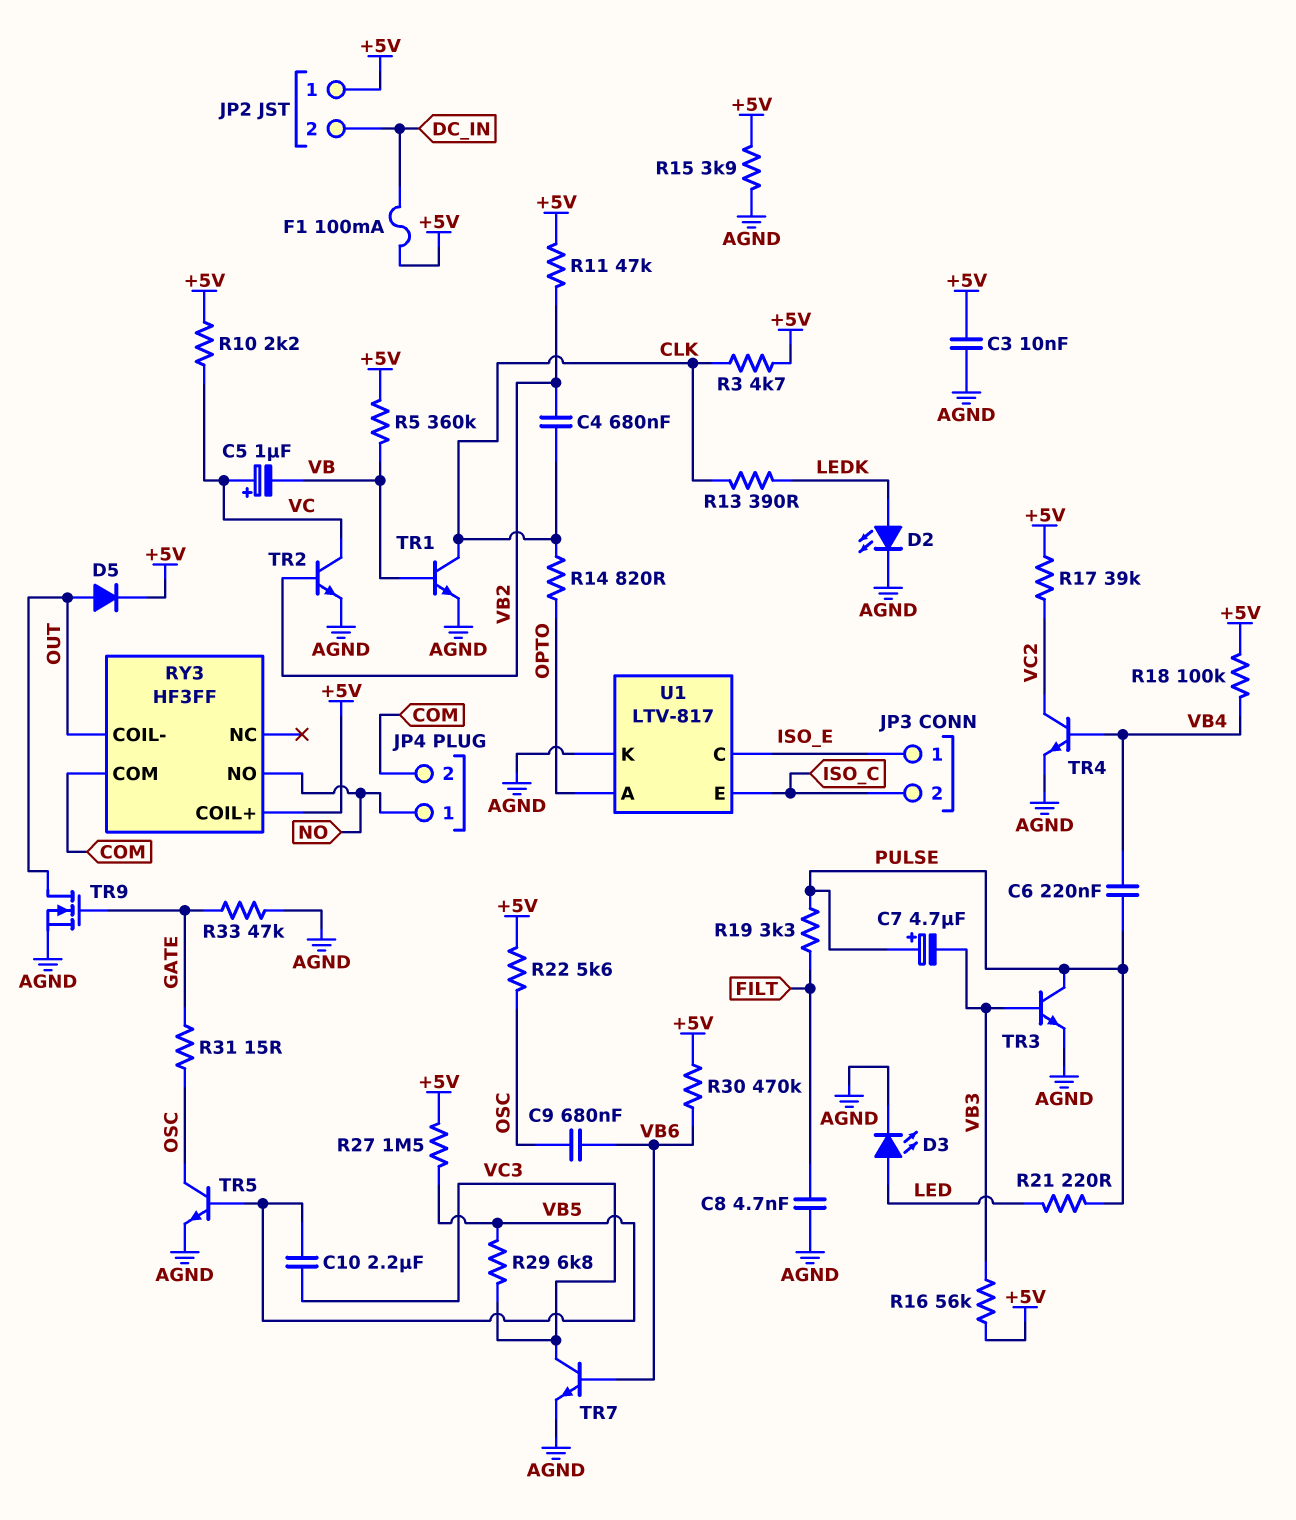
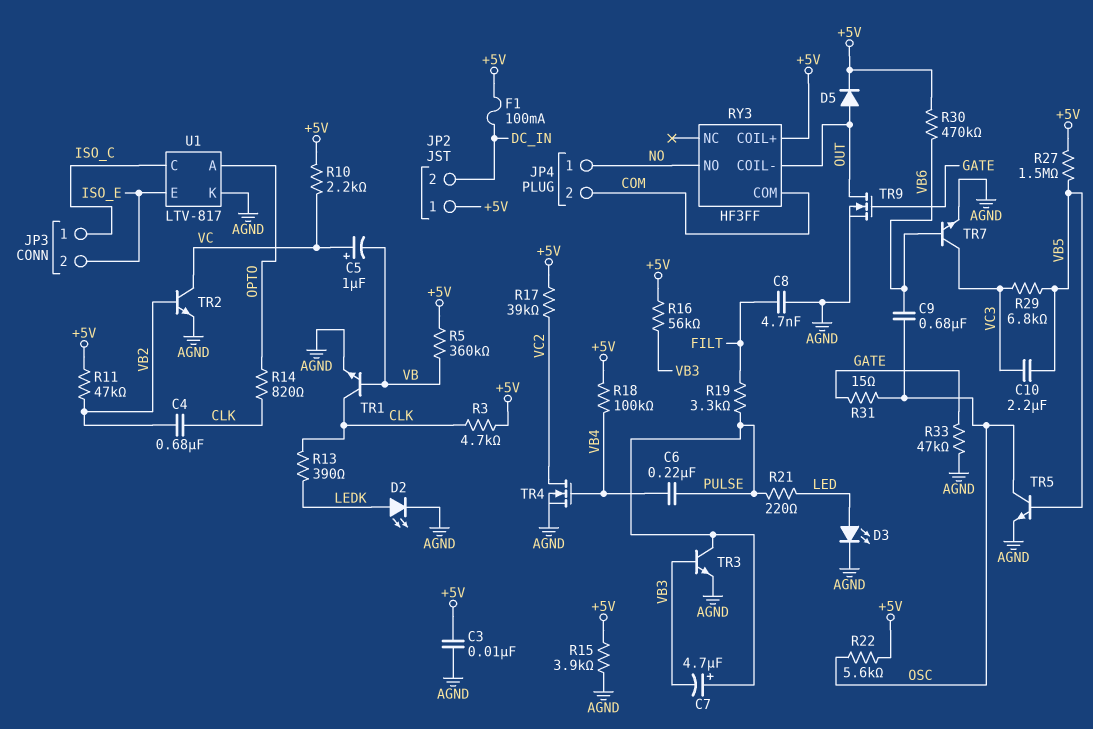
JP3 pin 1: ISO_E -> ISO_C
JP3 pin 2: ISO_C -> ISO_E
TR4: NPN (B VB4, C VC2, E AGND) -> NMOS (G VB4, D VC2, S AGND)
U1 pin C: ISO_E -> ISO_C
U1 pin E: ISO_C -> ISO_E

